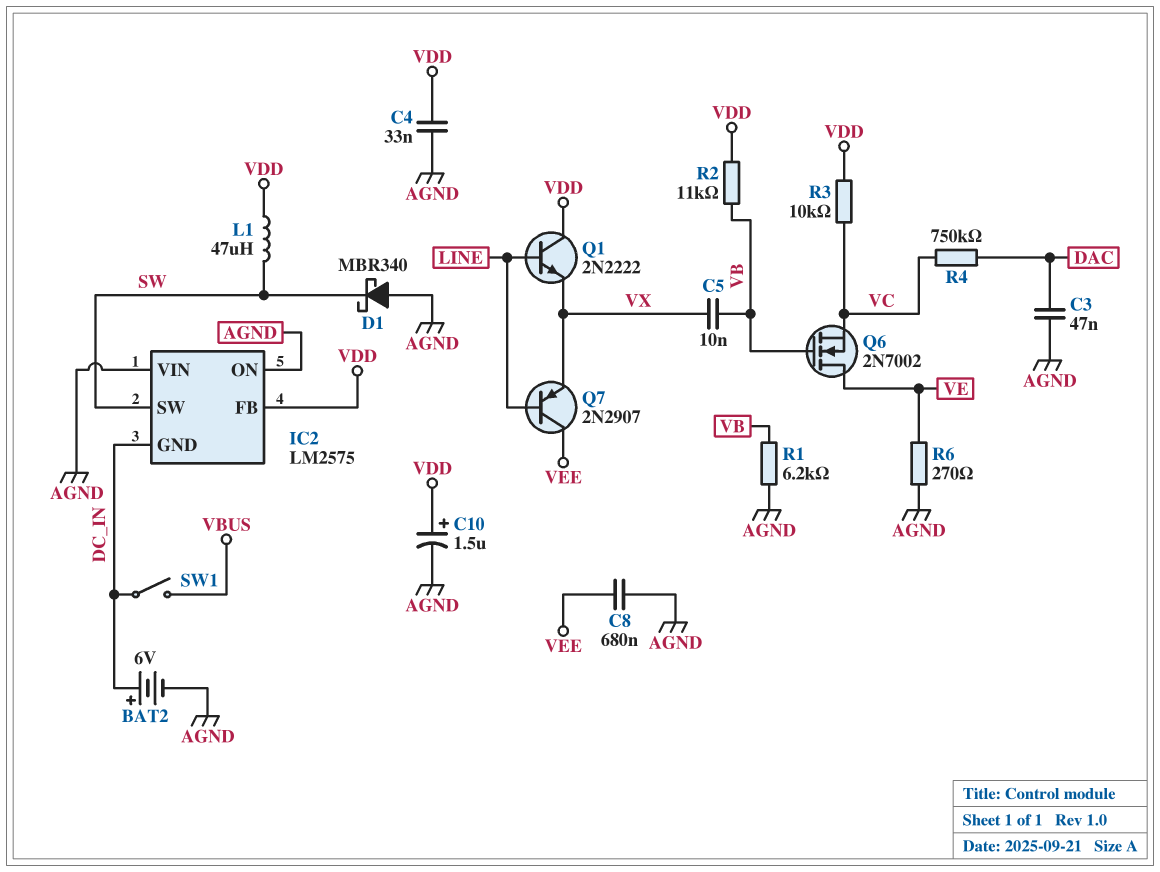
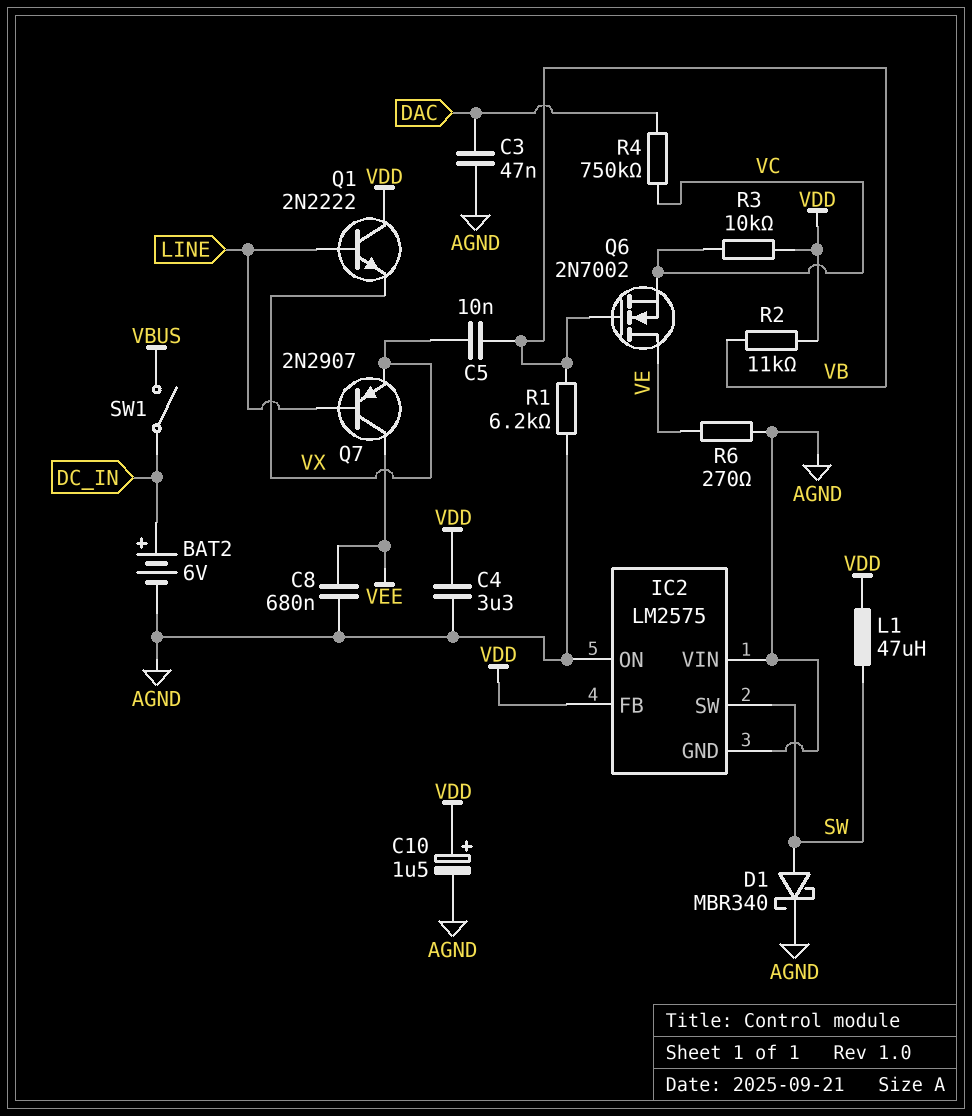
C4: 33nF (AGND, VDD) -> 3.3uF (AGND, VDD)
D1: schottky MBR340 (A AGND, K SW) -> schottky MBR340 (A SW, K AGND)
IC2 pin GND: DC_IN -> AGND

